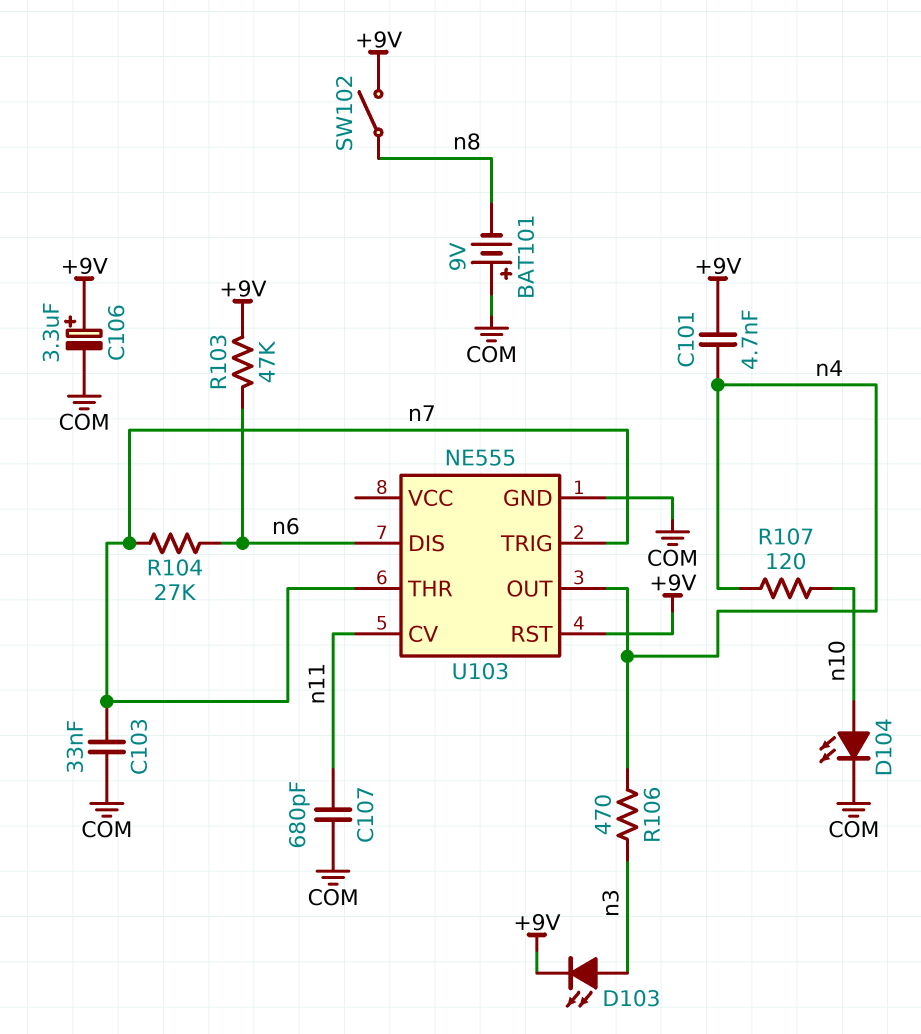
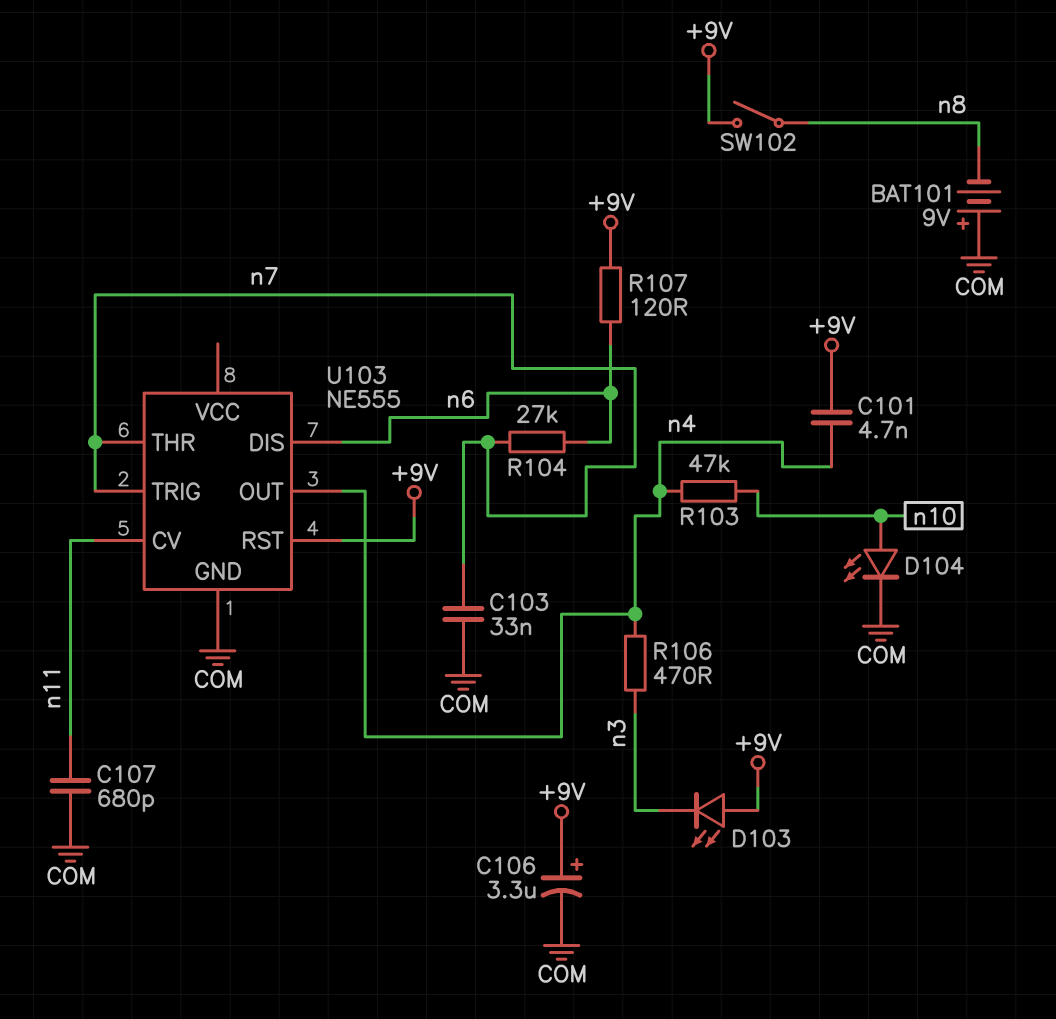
D103: LED (A n3, K +9V) -> LED (A +9V, K n3)
R103: 47k (+9V, n6) -> 47k (n4, n10)
R107: 120 (n4, n10) -> 120 (+9V, n6)

